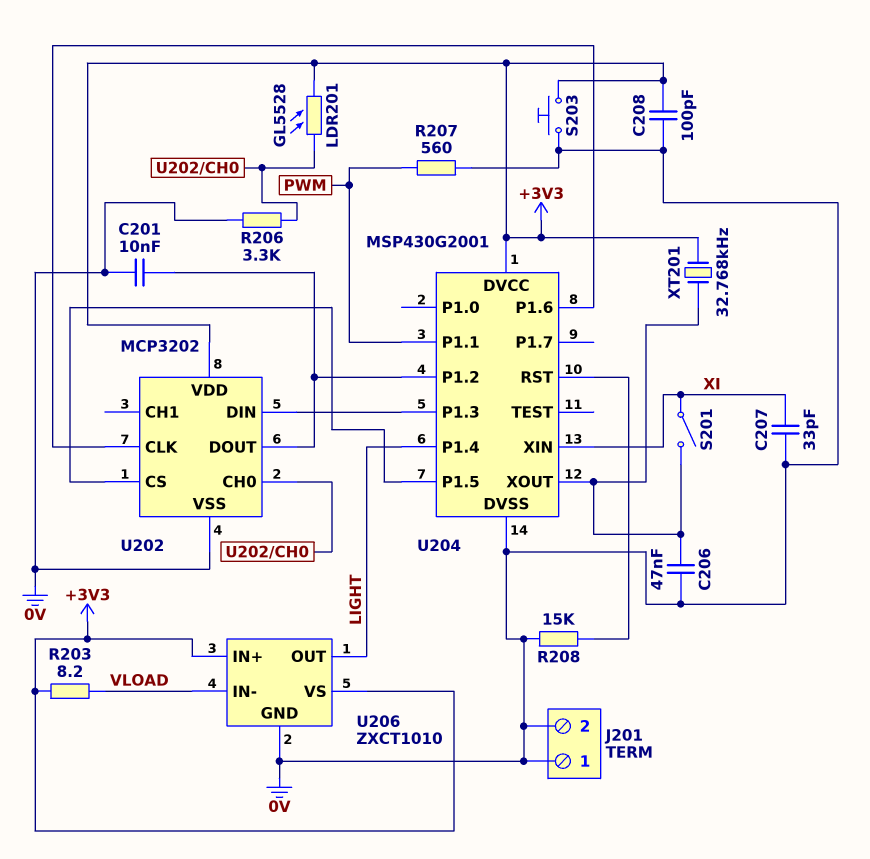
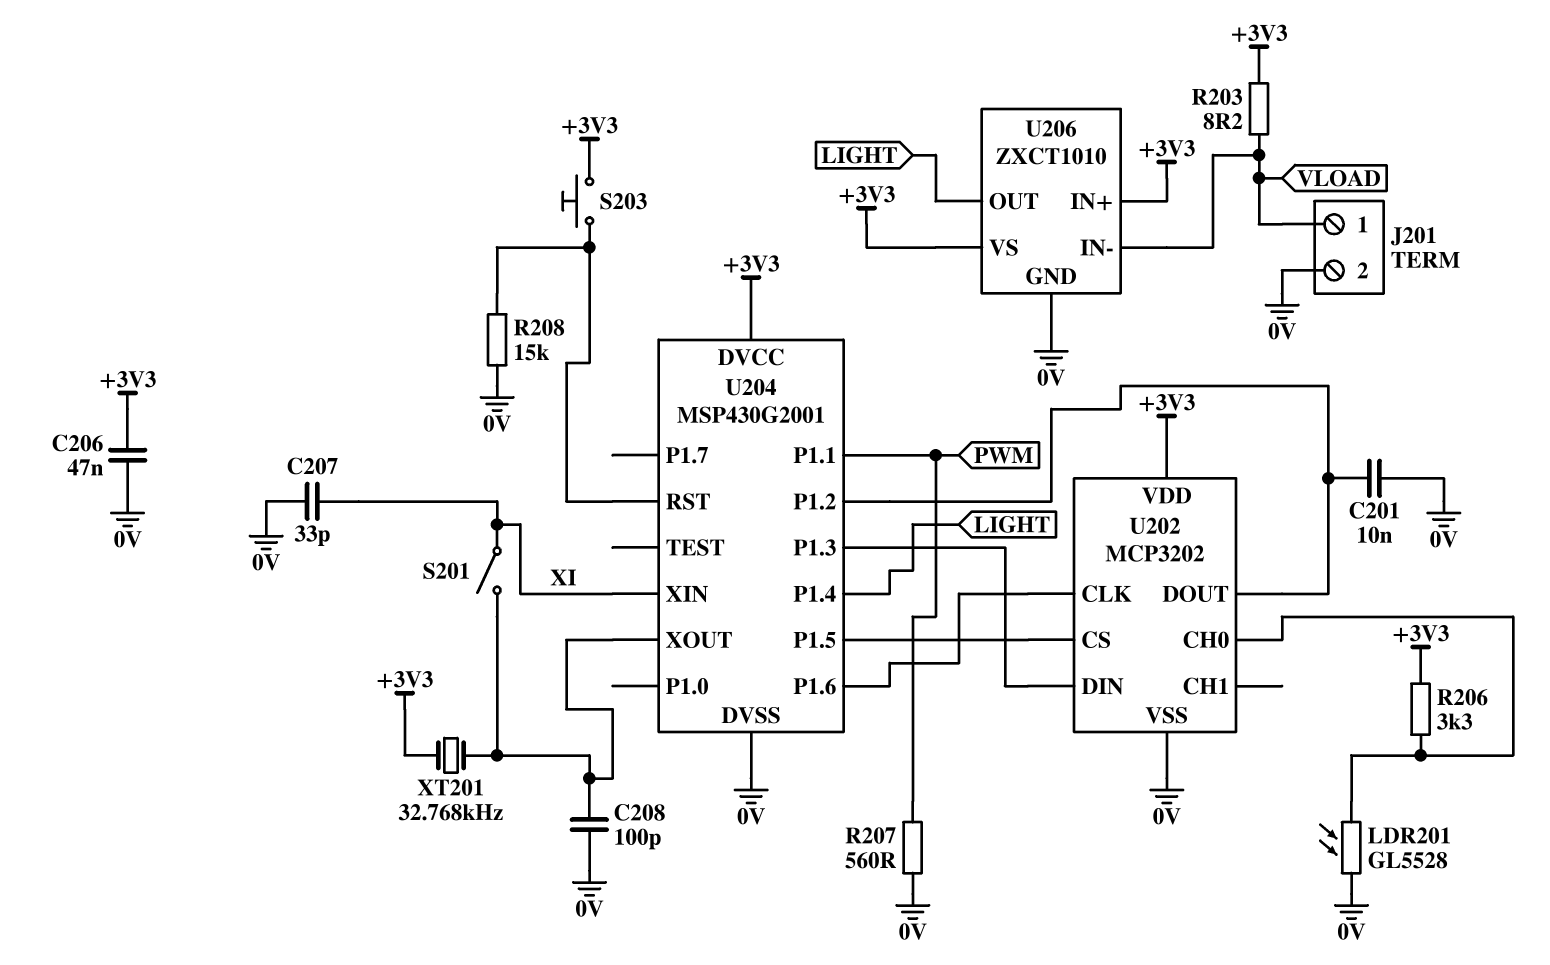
C206: 47nF (0V, U204/XOUT) -> 47nF (+3V3, 0V)
C208: 100pF (+3V3, 0V) -> 100pF (0V, U204/XOUT)
J201 pin 1: 0V -> VLOAD
LDR201: GL5528 (+3V3, U202/CH0) -> GL5528 (0V, U202/CH0)
R206: 3.3k (0V, U202/CH0) -> 3.3k (+3V3, U202/CH0)
S203: button (+3V3, 0V) -> button (+3V3, U204/RST)

